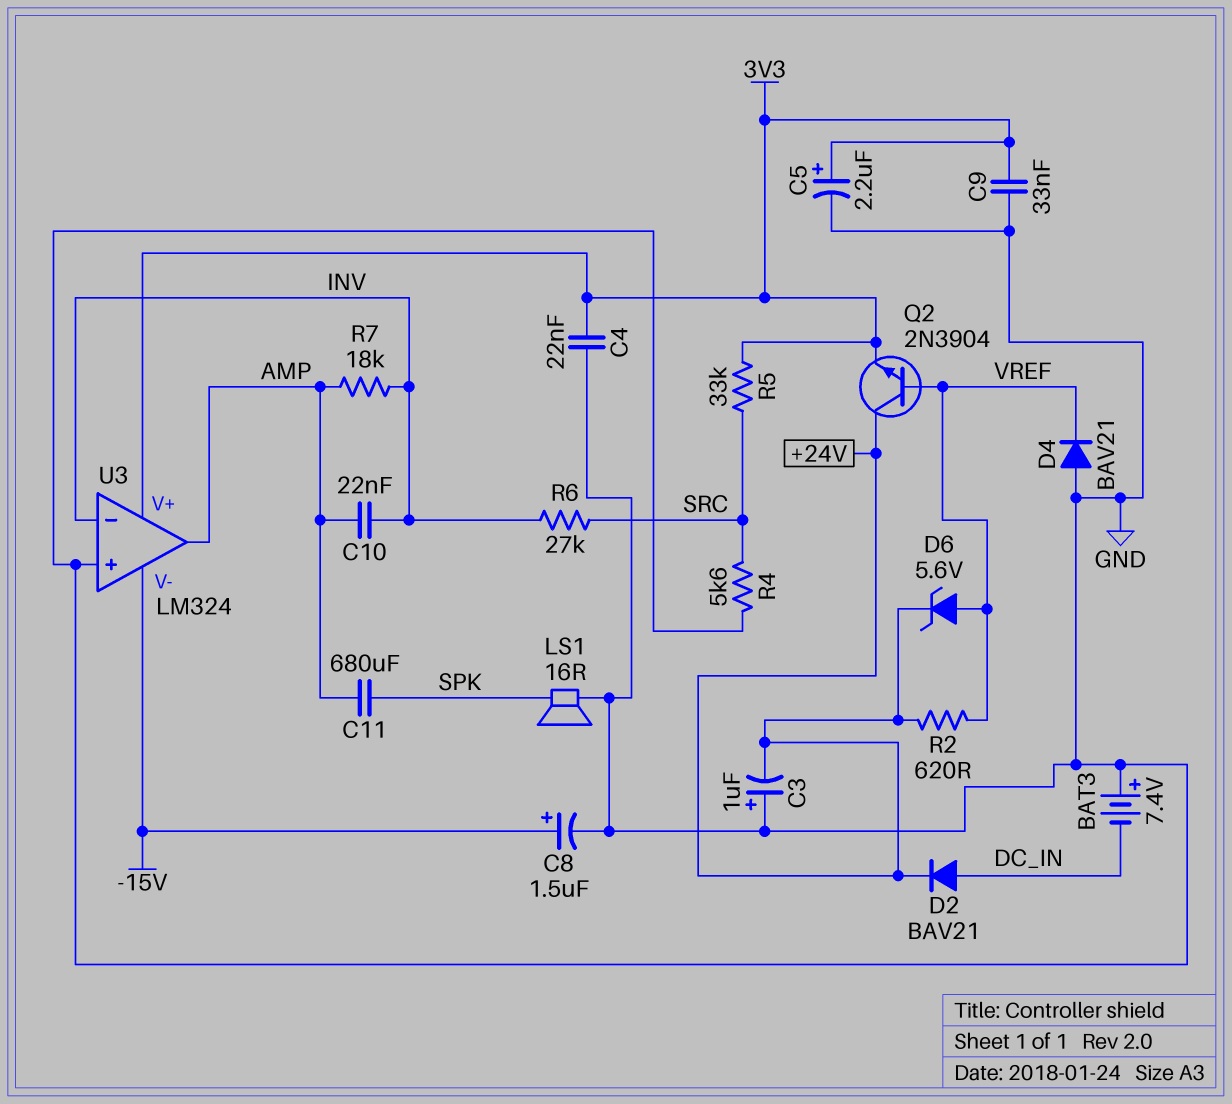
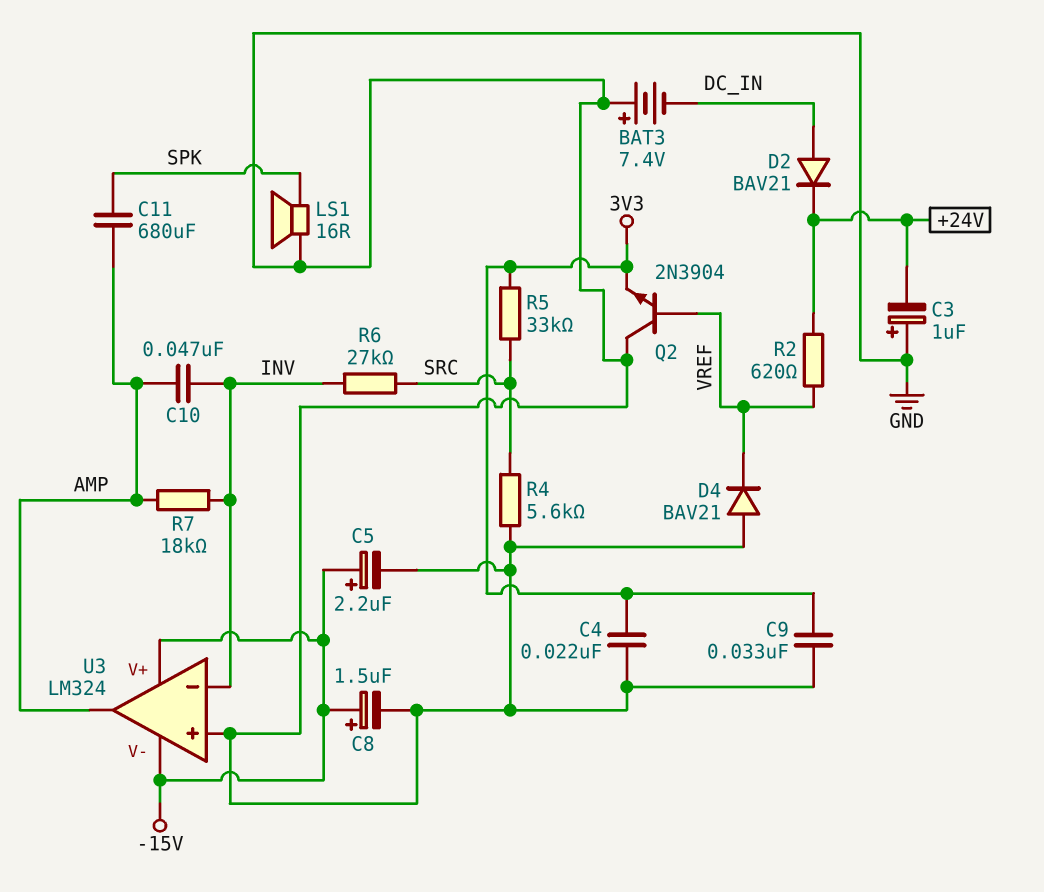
C5: 2.2uF (plus 3V3, minus GND) -> 2.2uF (plus -15V, minus GND)
C10: 22nF (AMP, INV) -> 47nF (AMP, INV)
D6: zener 5.6V (A VREF, K +24V) -> none
Q2: NPN 2N3904 (B VREF, C +24V, E 3V3) -> NPN 2N3904 (B VREF, C GND, E 3V3)
U3 pin V+: 3V3 -> -15V

